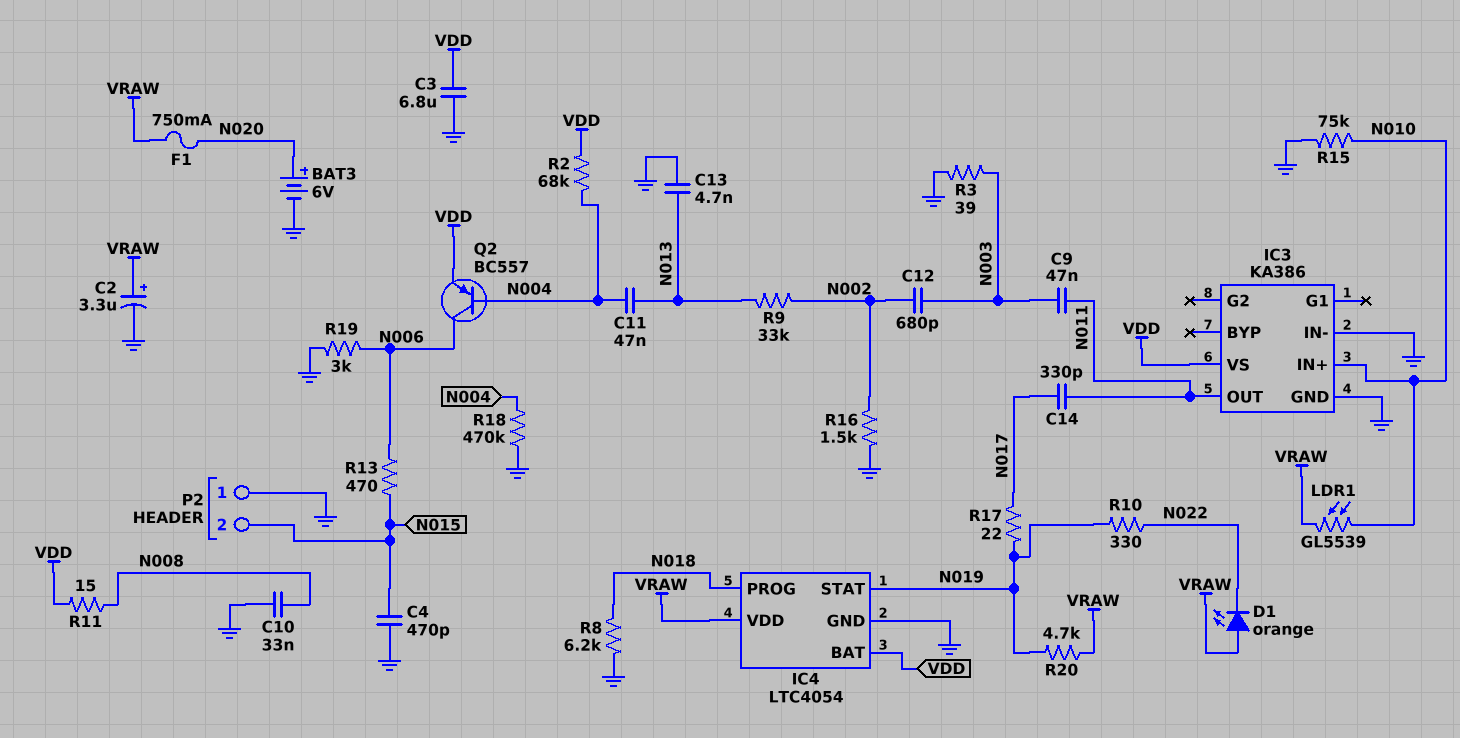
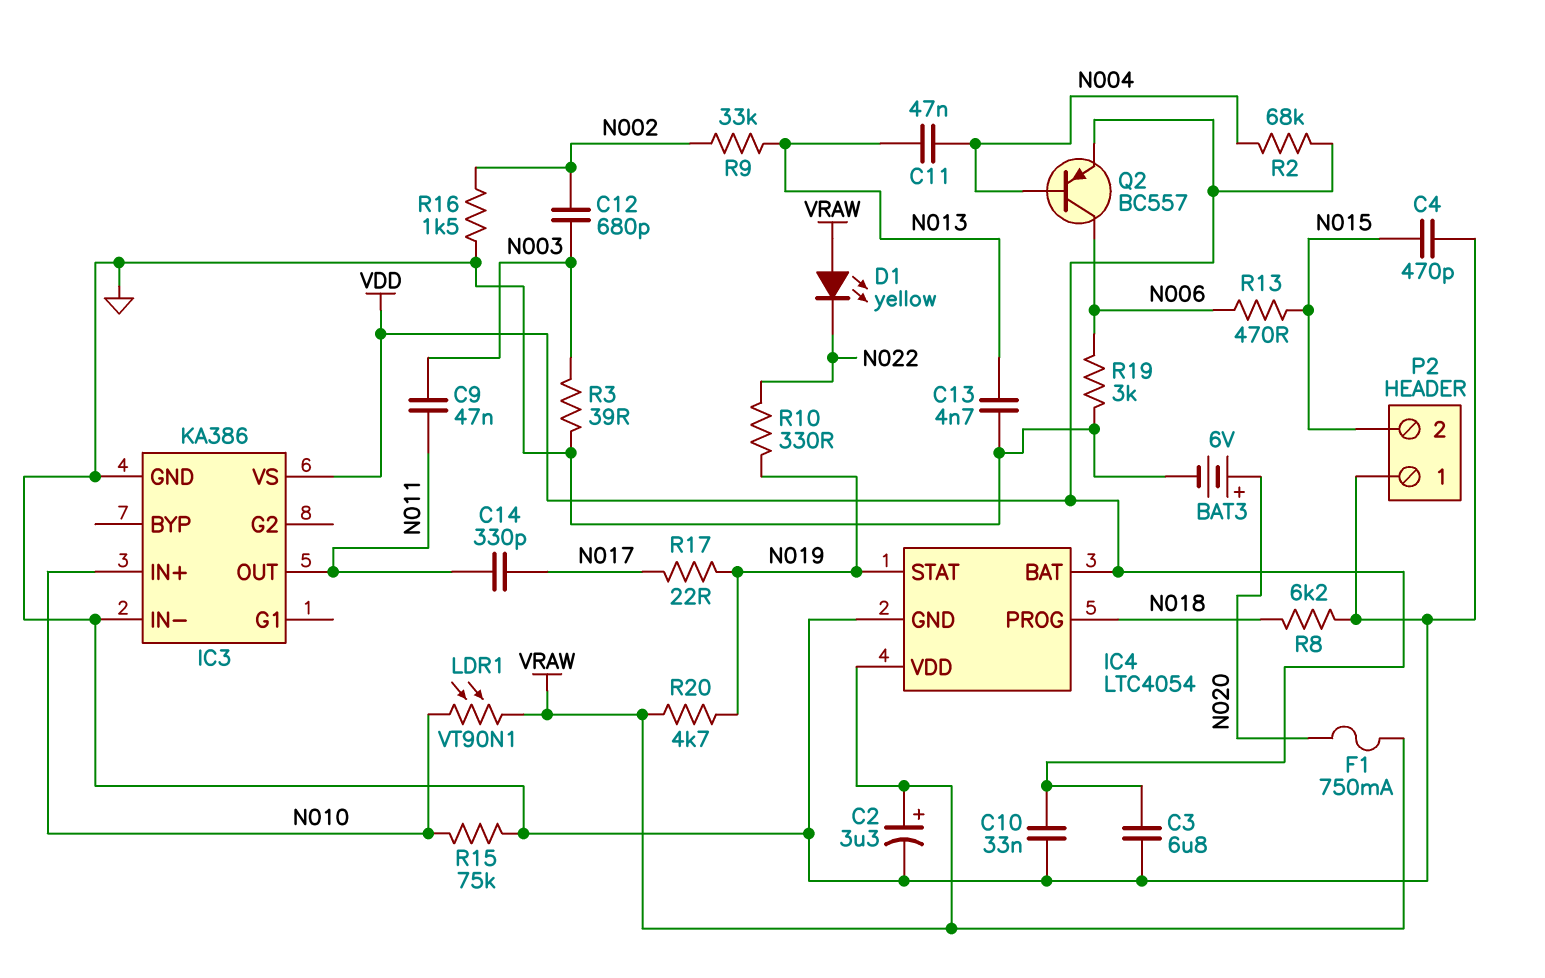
C10: 33nF (GND, N008) -> 33nF (GND, VDD)
D1: LED orange (A VRAW, K N022) -> LED yellow (A VRAW, K N022)
LDR1: GL5539 (N010, VRAW) -> VT90N1 (N010, VRAW)
R11: 15 (N008, VDD) -> none
R18: 470k (GND, N004) -> none

